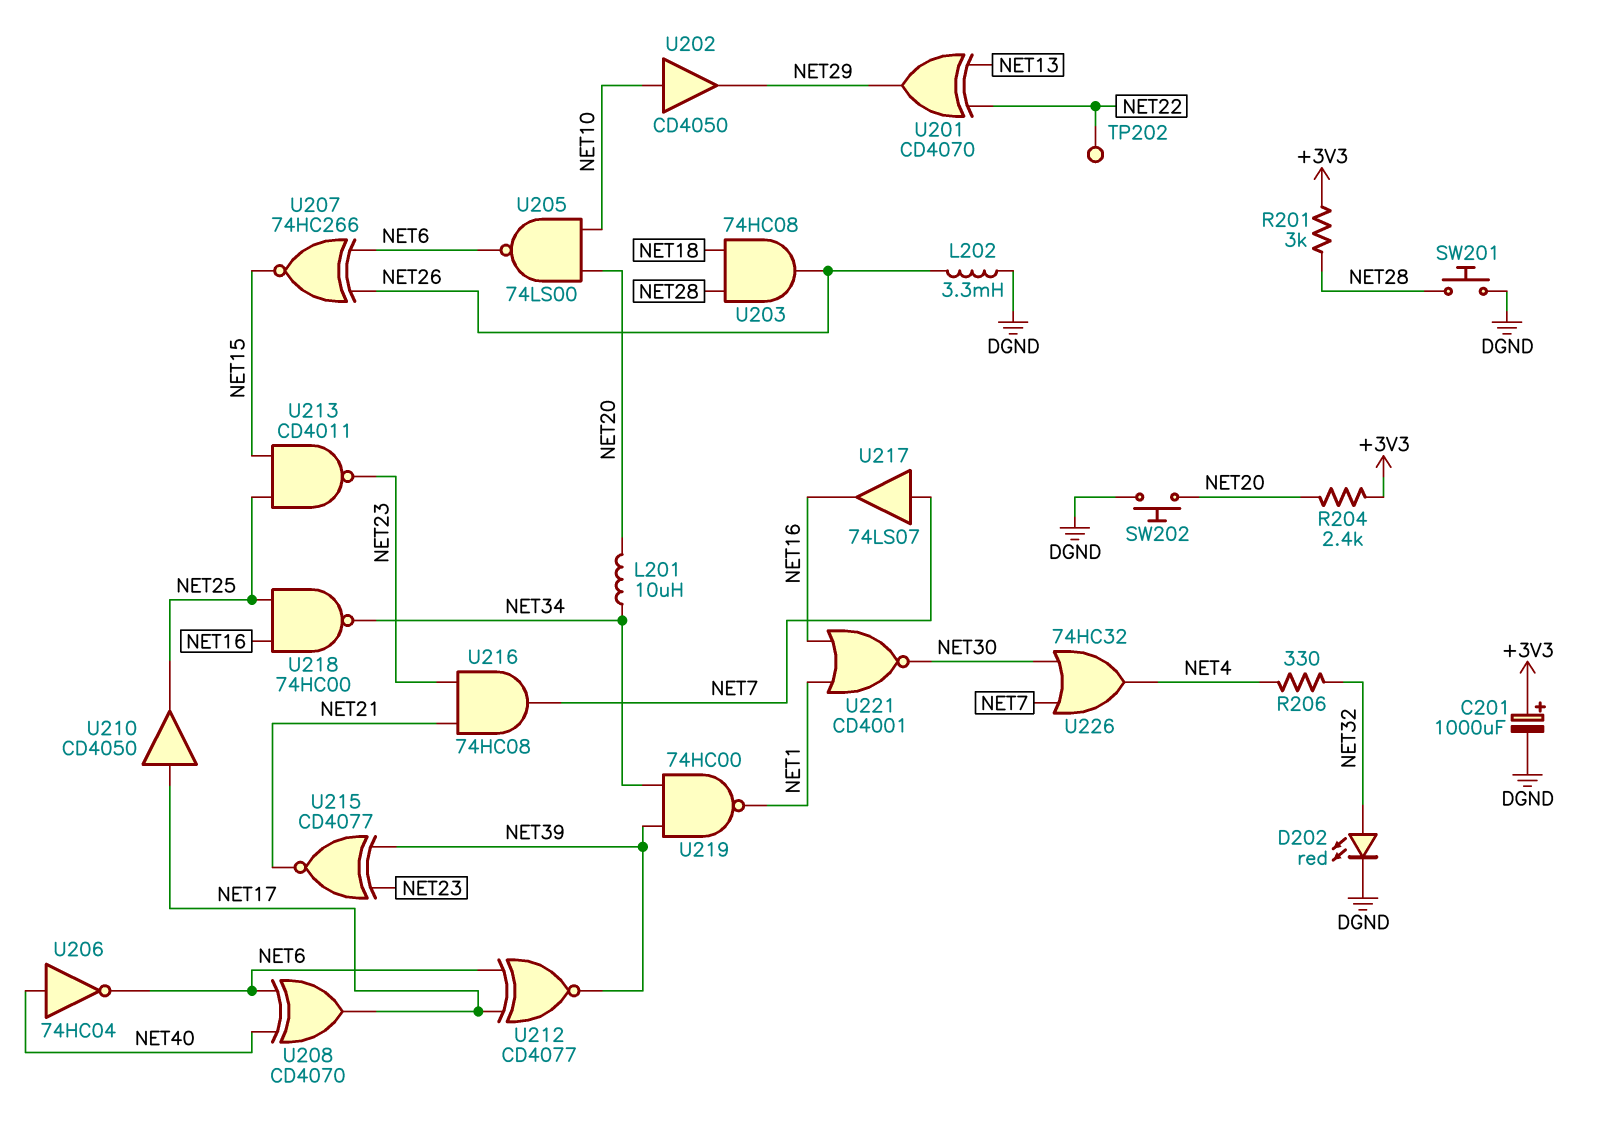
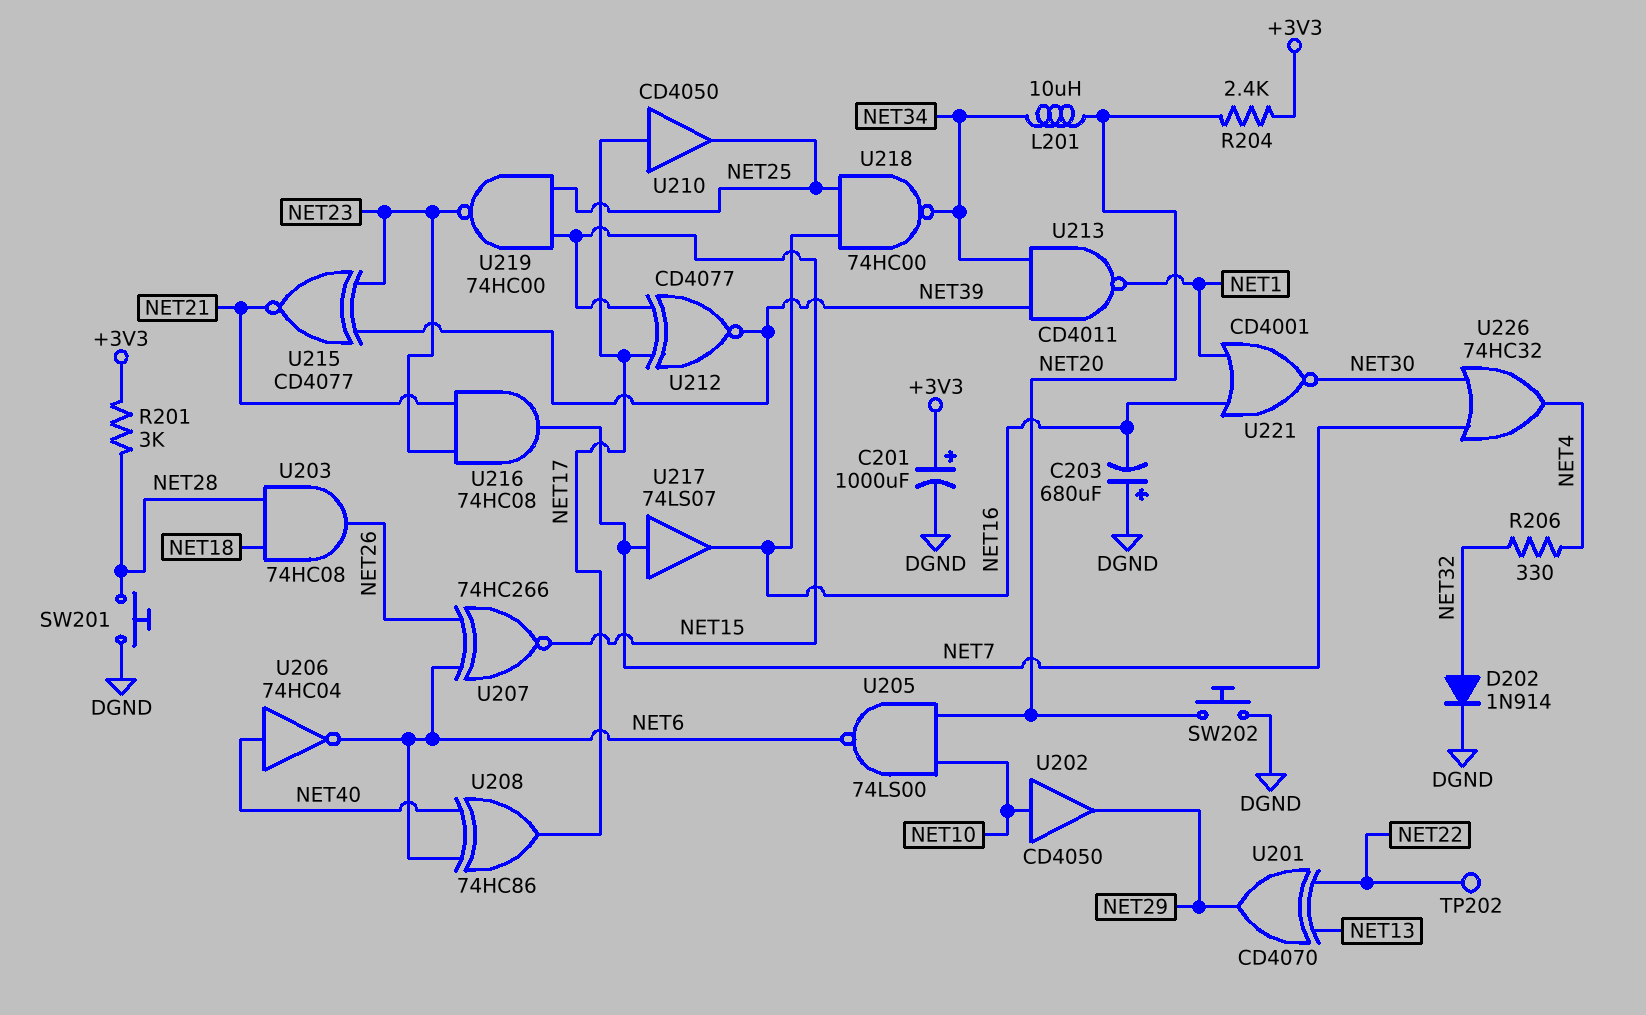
C203: none -> 680uF (plus DGND, minus NET16)
D202: LED red (A NET32, K DGND) -> diode 1N914 (A NET32, K DGND)
L202: 3.3mH (DGND, NET26) -> none
U208: XOR CD4070 (in NET6, in NET40, out NET17) -> XOR 74HC86 (in NET6, in NET40, out NET17)
U212: XNOR CD4077 (in NET6, in NET17, out NET39) -> XNOR CD4077 (in NET15, in NET17, out NET39)
U213: NAND CD4011 (in NET15, in NET25, out NET23) -> NAND CD4011 (in NET34, in NET39, out NET1)
U219: NAND 74HC00 (in NET34, in NET39, out NET1) -> NAND 74HC00 (in NET15, in NET25, out NET23)

